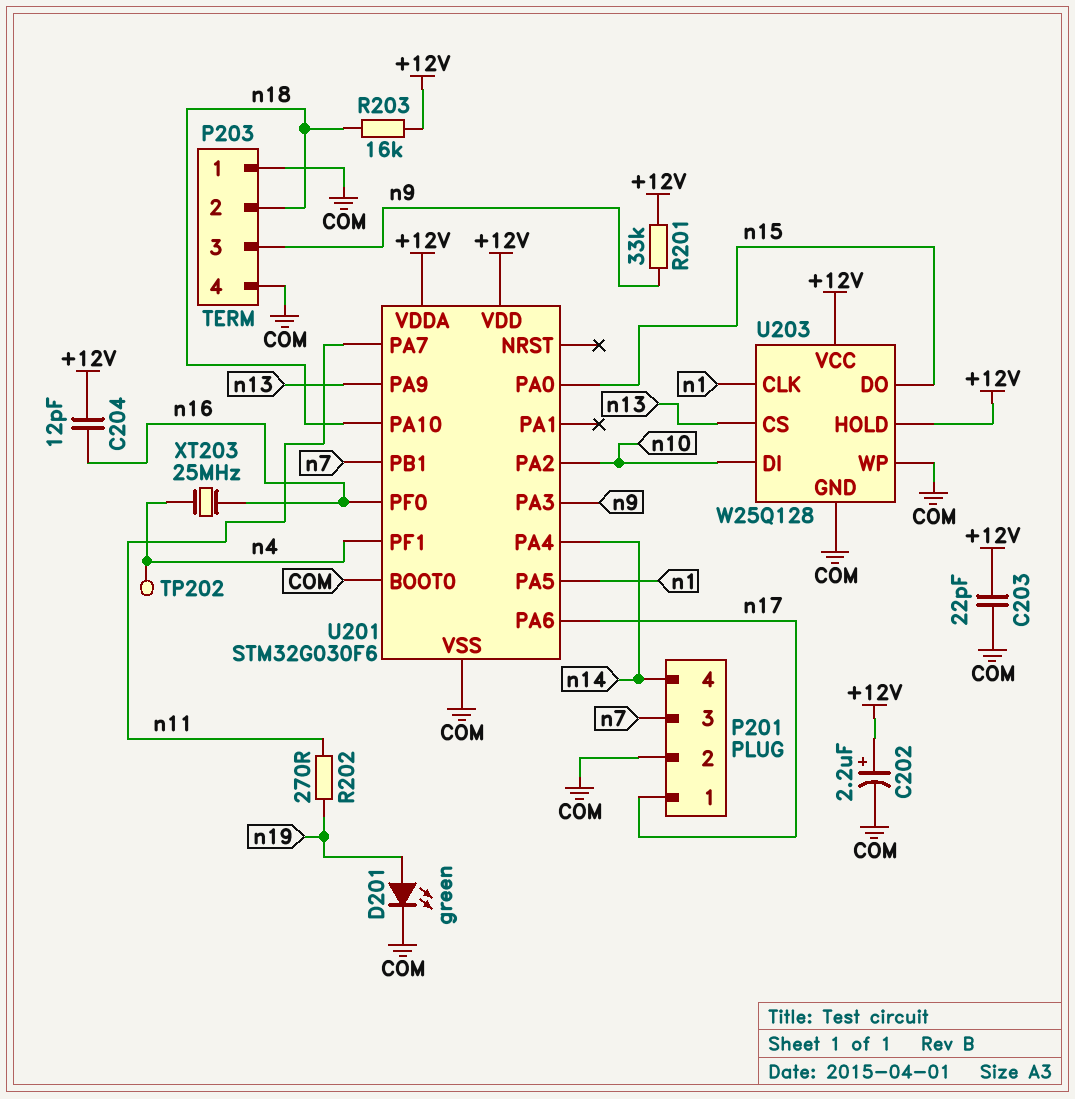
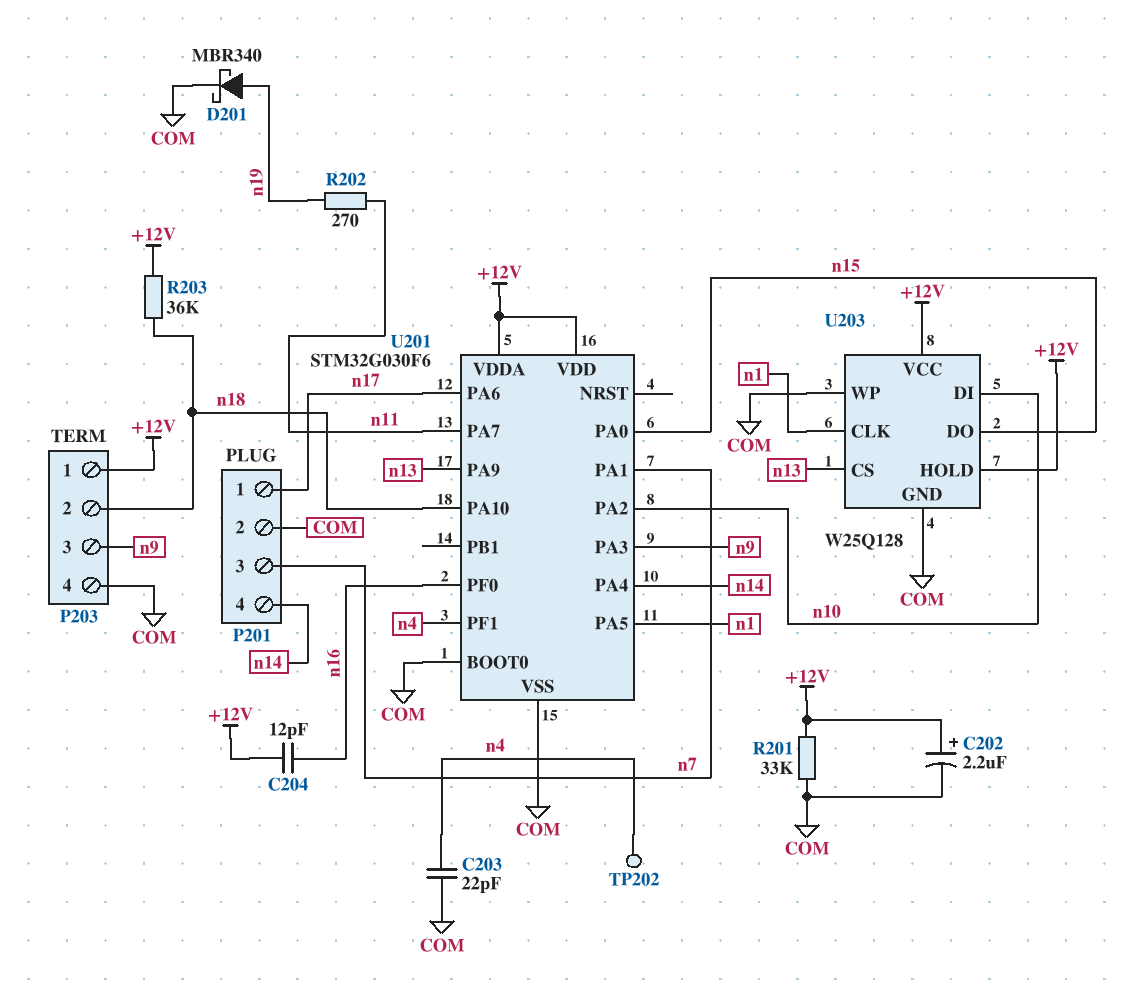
C203: 22pF (+12V, COM) -> 22pF (COM, n4)
D201: LED green (A n19, K COM) -> schottky MBR340 (A n19, K COM)
P203 pin 1: COM -> +12V
R201: 33k (+12V, n9) -> 33k (+12V, COM)
R203: 16k (+12V, n18) -> 36k (+12V, n18)
U201 pin PA1: none -> n7
U201 pin PB1: n7 -> none
XT203: 25MHz (n4, n16) -> none

